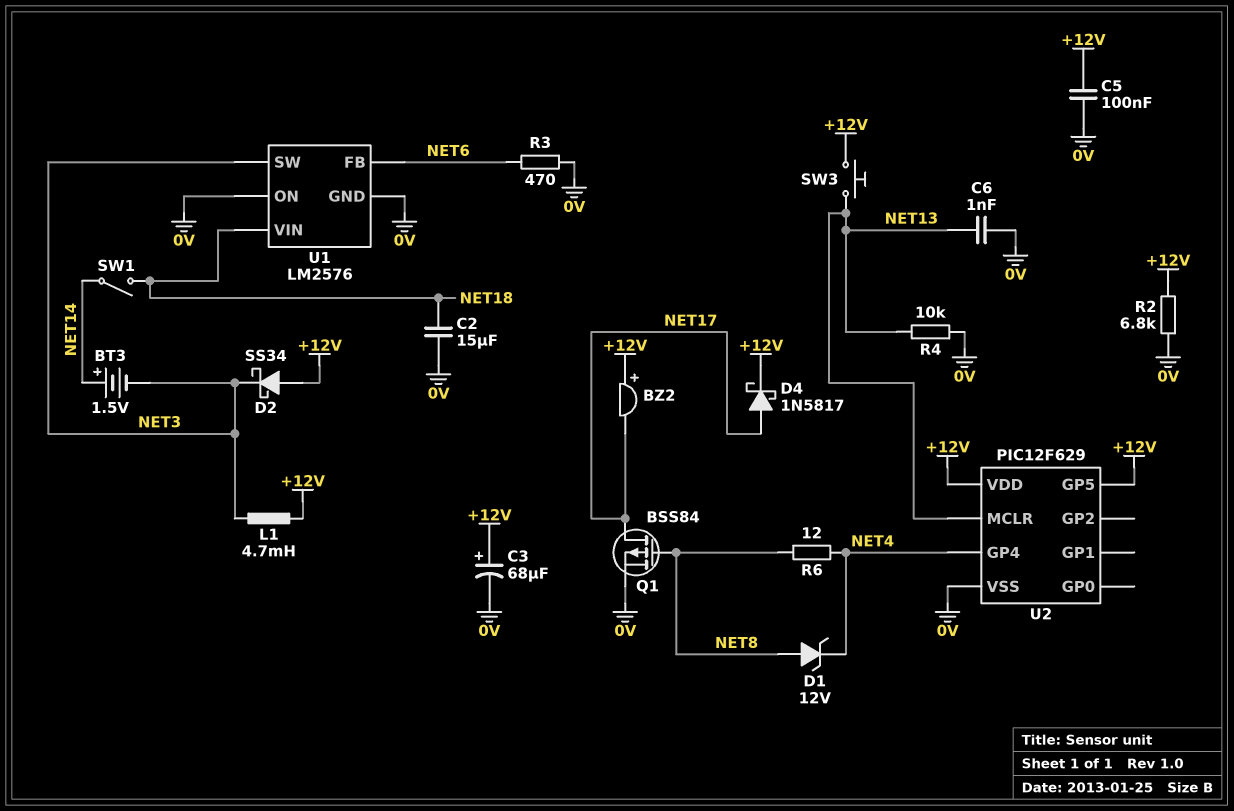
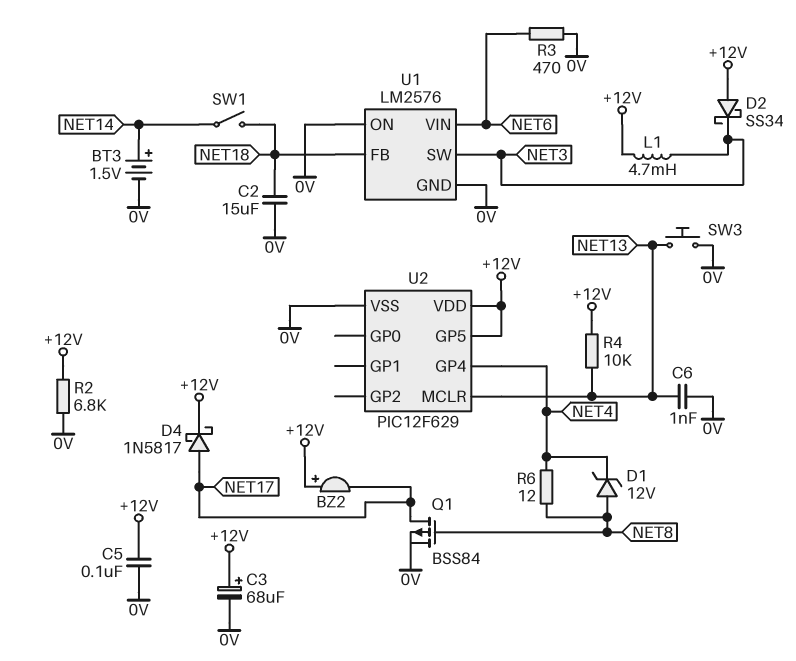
BT3: 1.5V (plus NET14, minus NET3) -> 1.5V (plus NET14, minus 0V)
R4: 10k (0V, NET13) -> 10k (+12V, NET13)
SW3: button (+12V, NET13) -> button (0V, NET13)
U1 pin FB: NET6 -> NET18
U1 pin VIN: NET18 -> NET6

